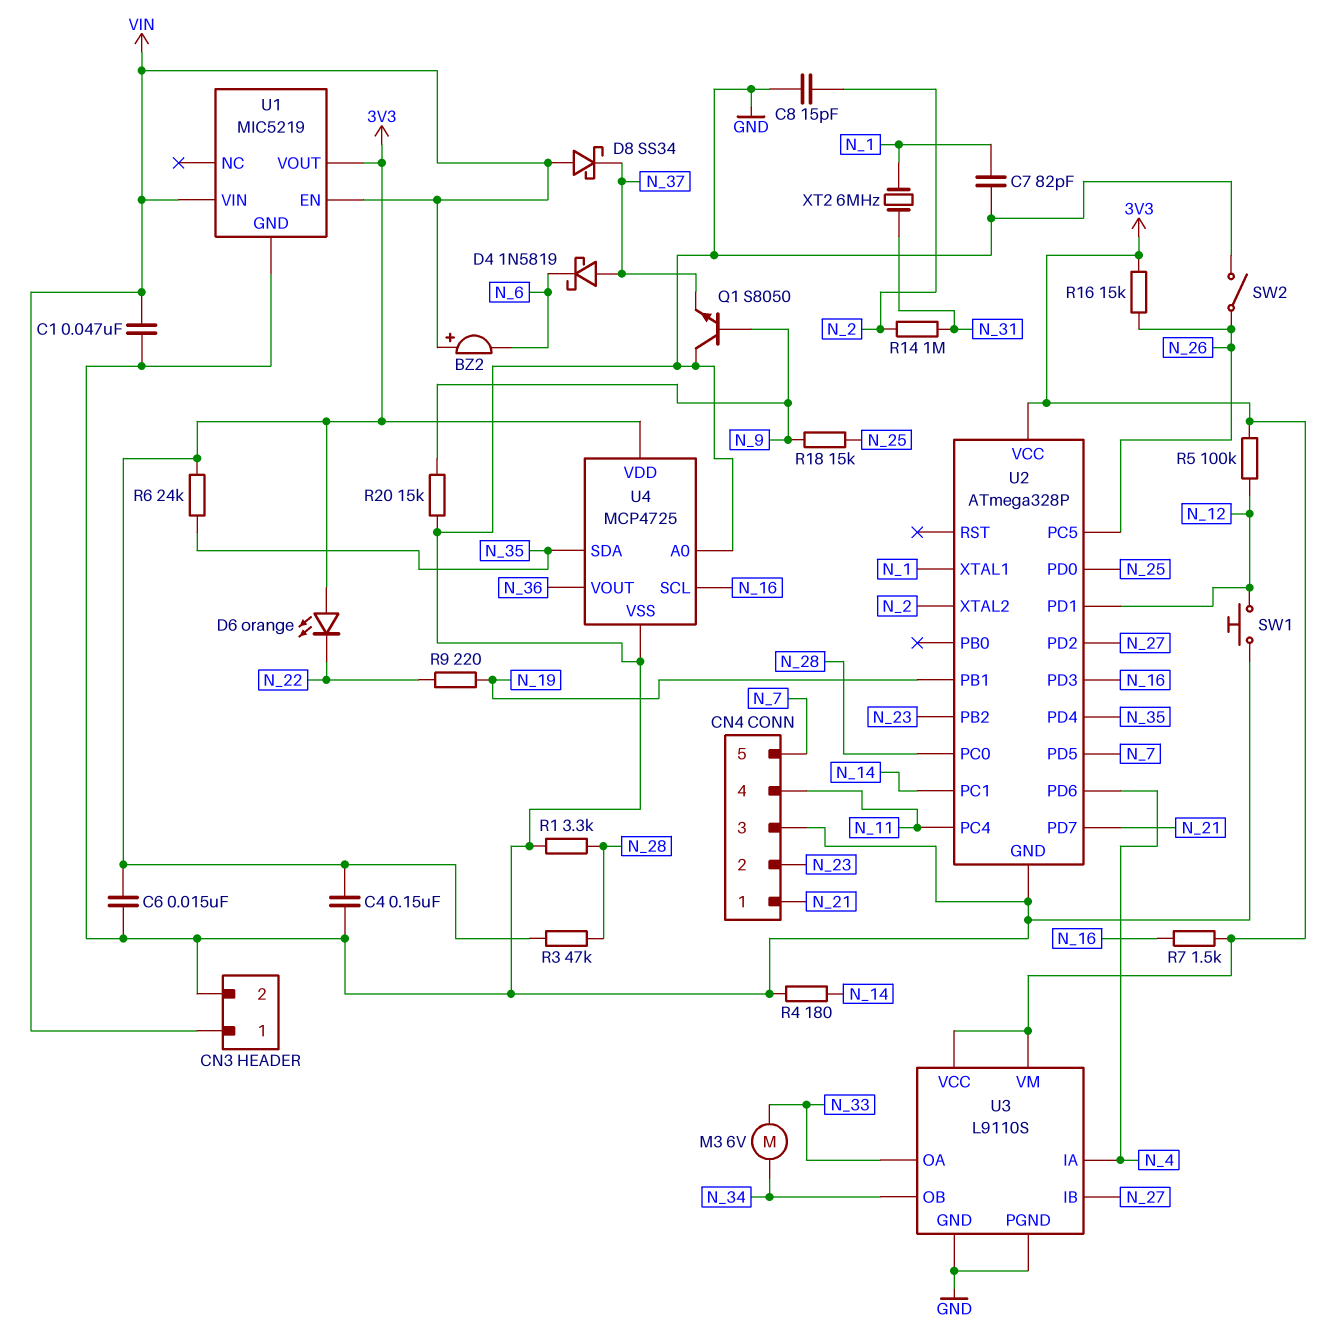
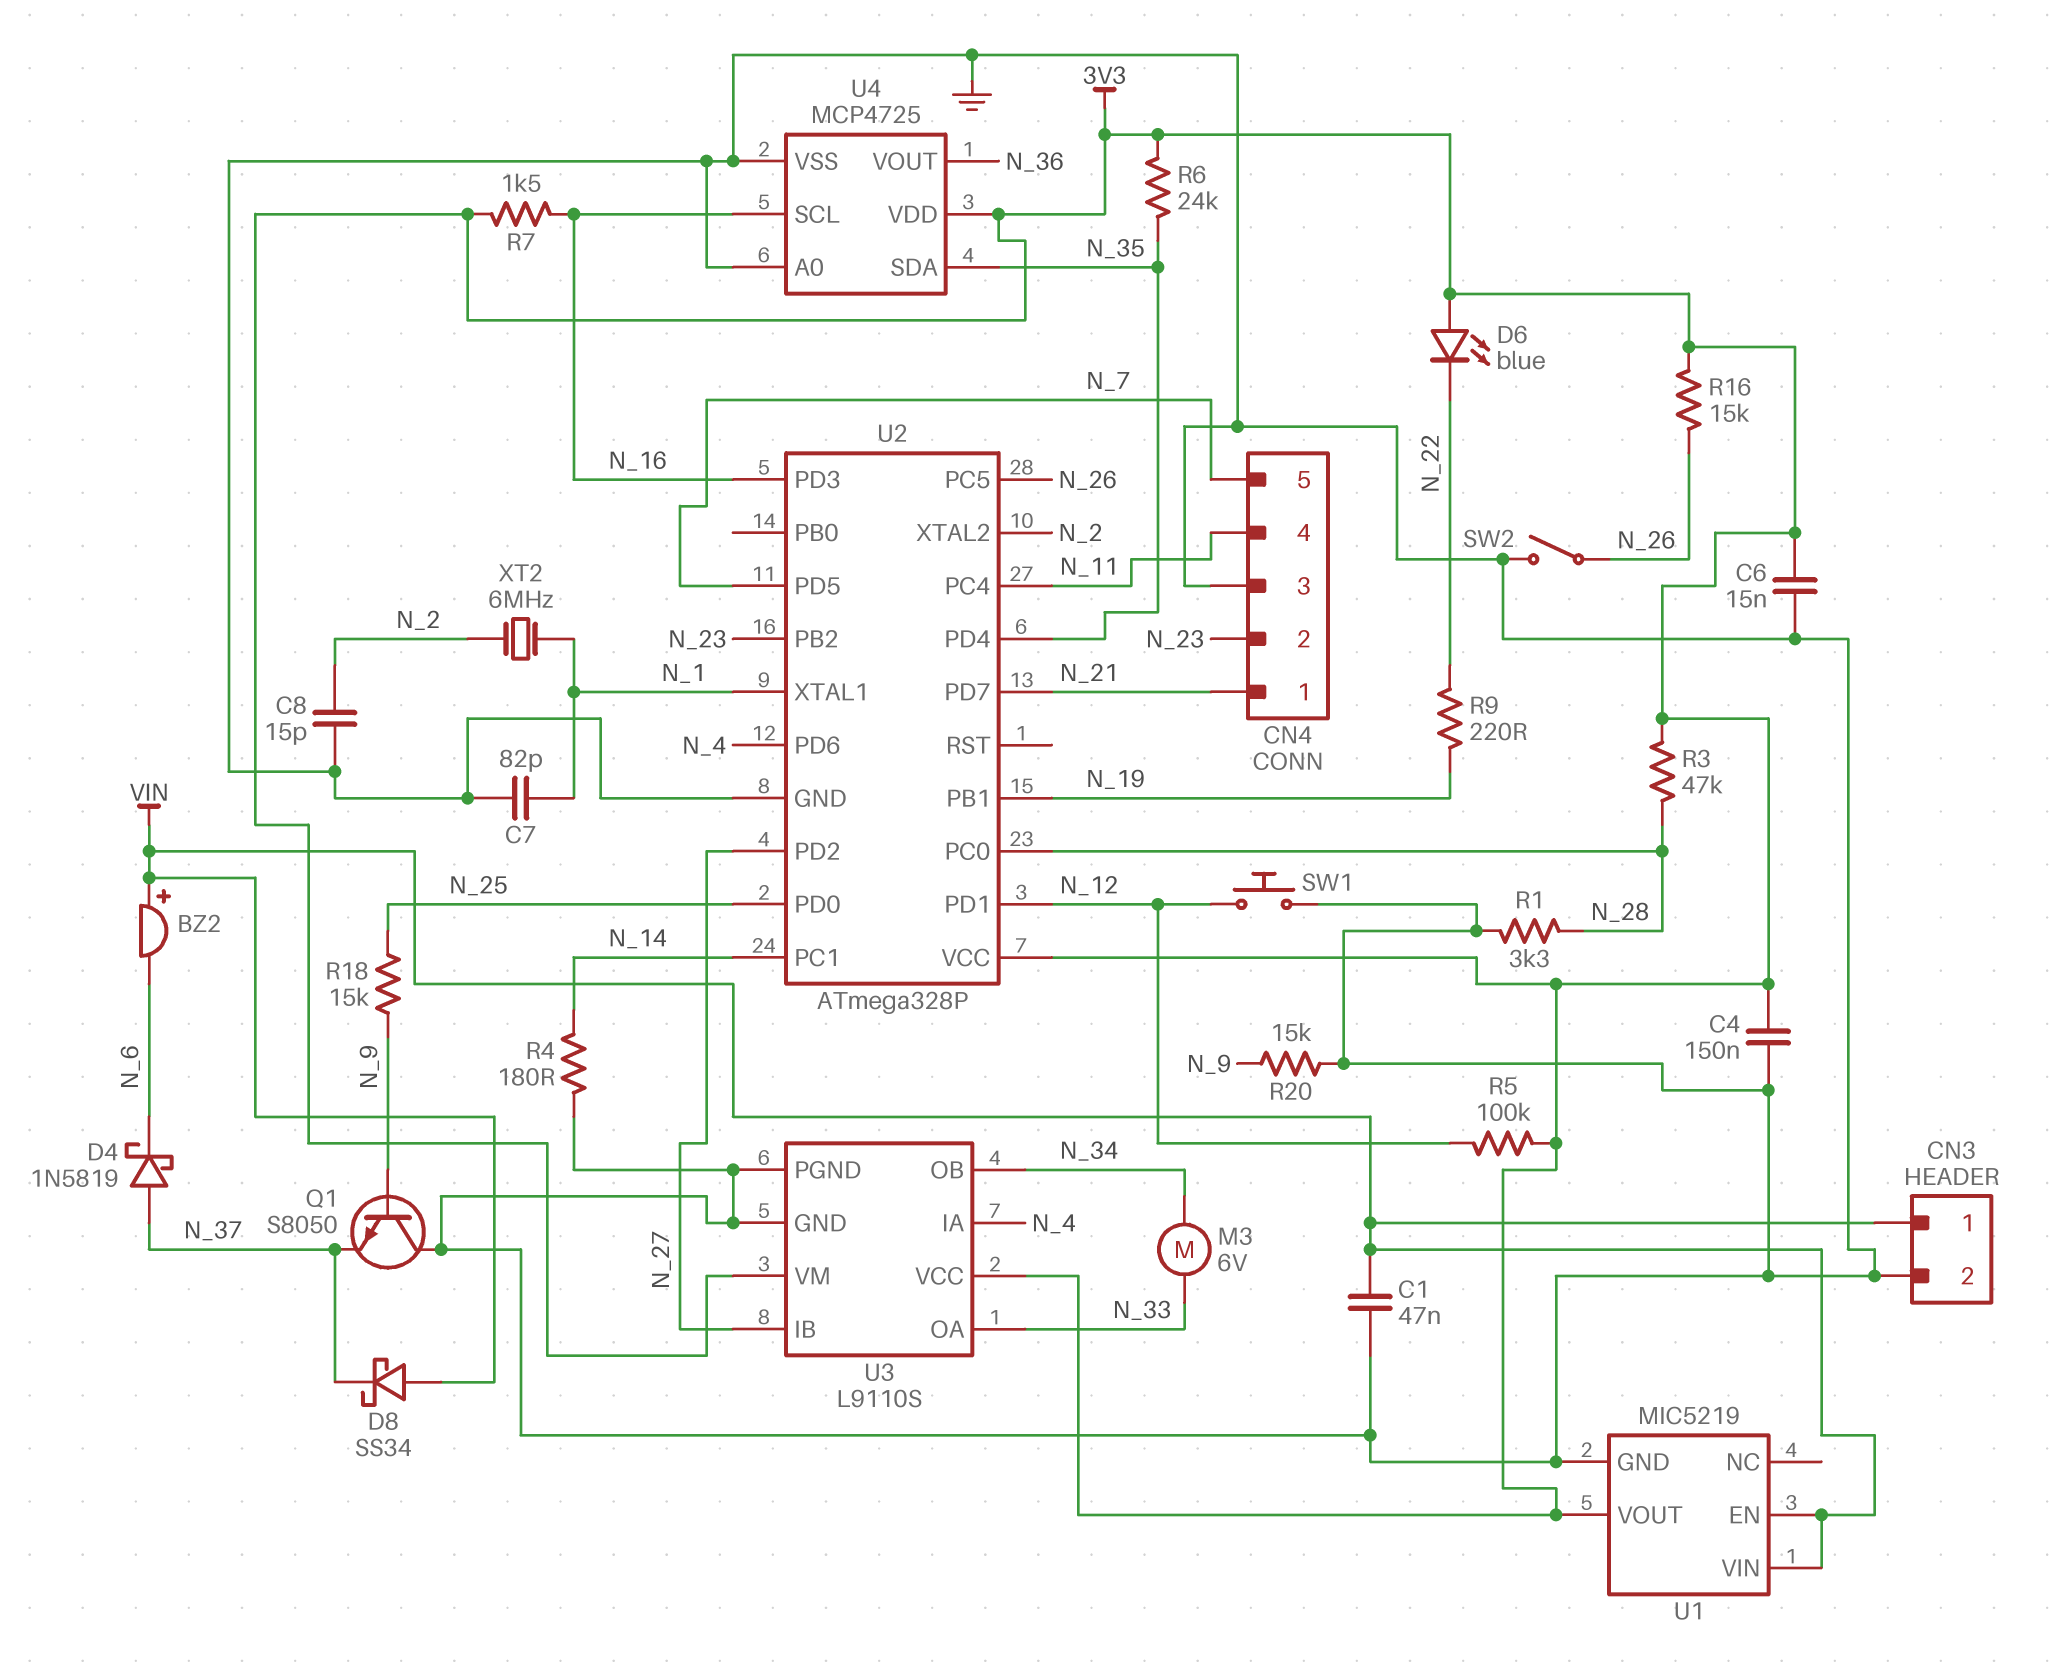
D6: LED orange (A 3V3, K N_22) -> LED blue (A 3V3, K N_22)
R14: 1M (N_2, N_31) -> none
XT2: 6MHz (N_1, N_31) -> 6MHz (N_1, N_2)

